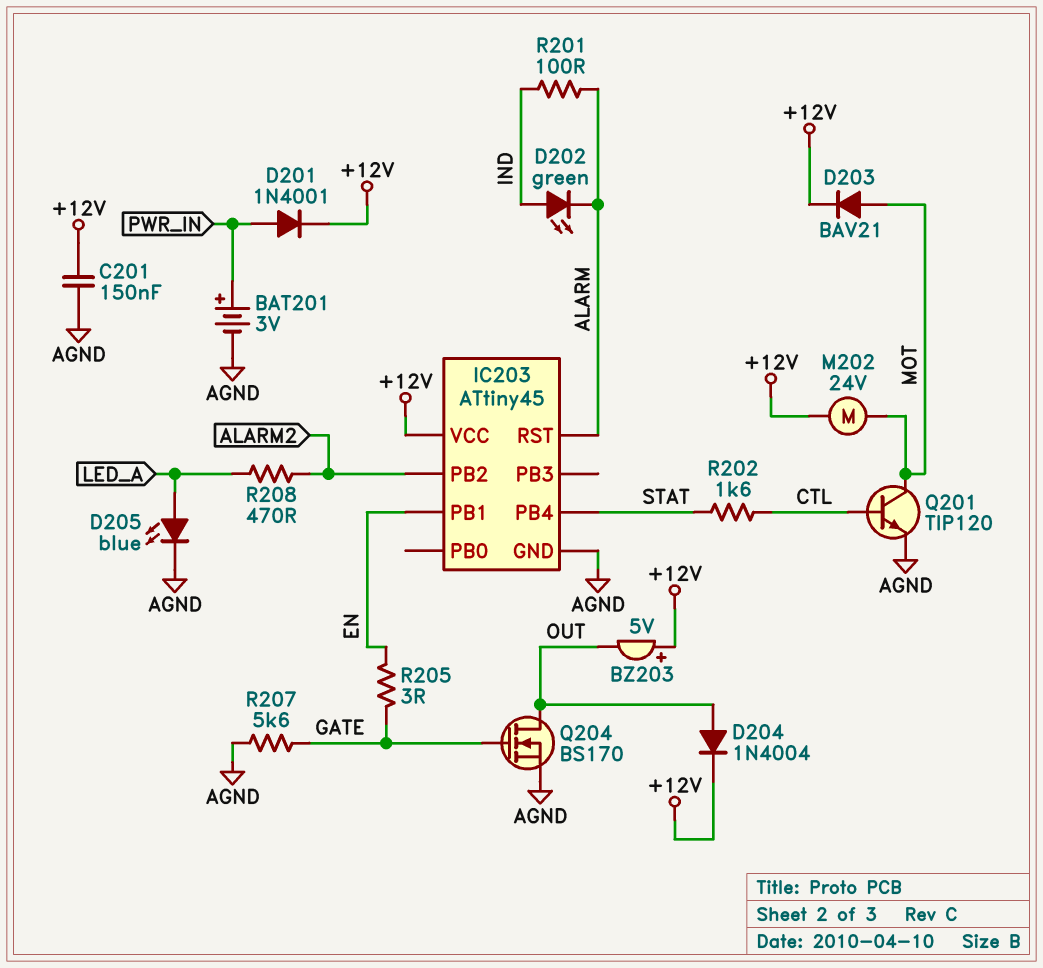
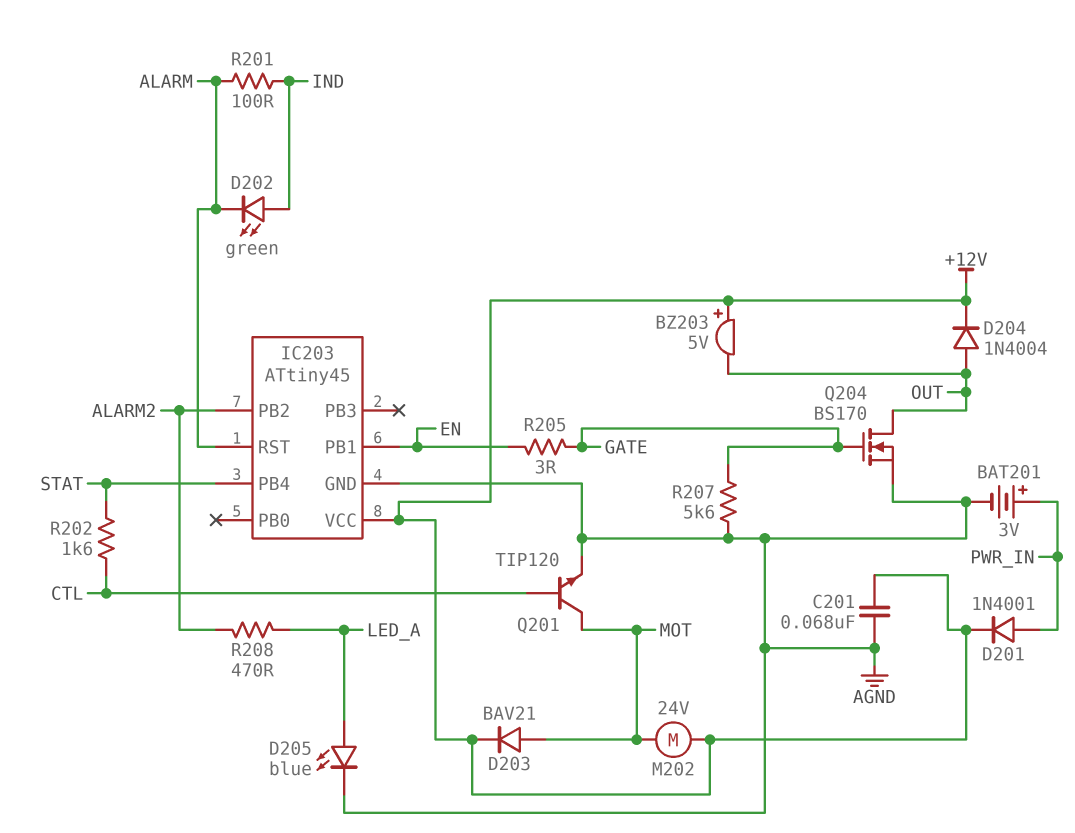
C201: 150nF (+12V, AGND) -> 68nF (+12V, AGND)

